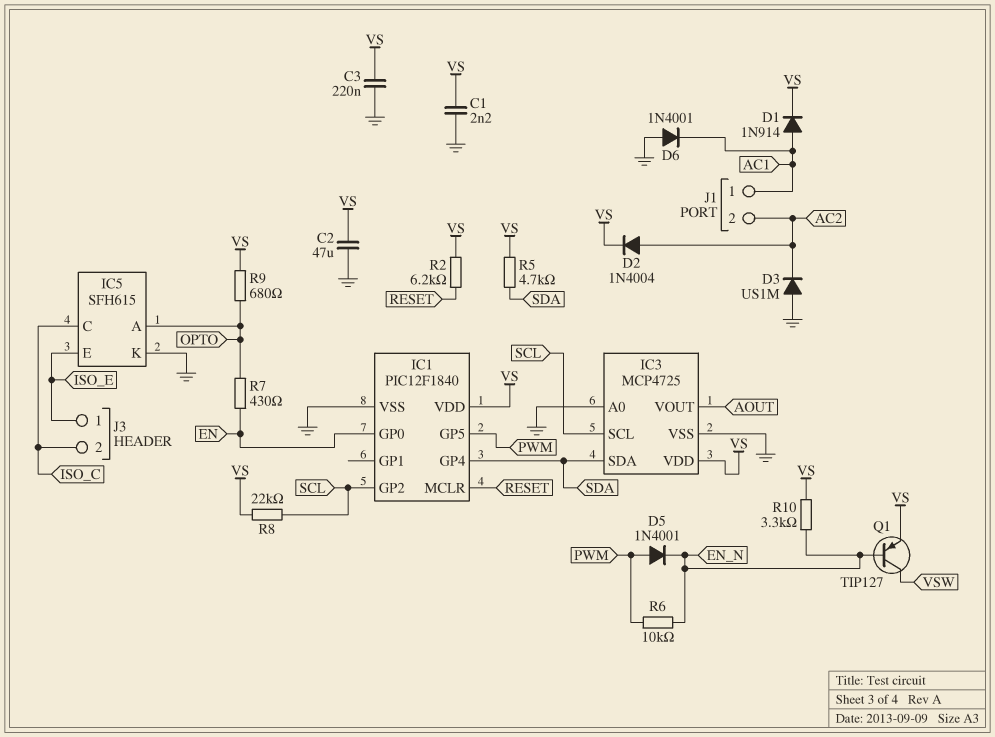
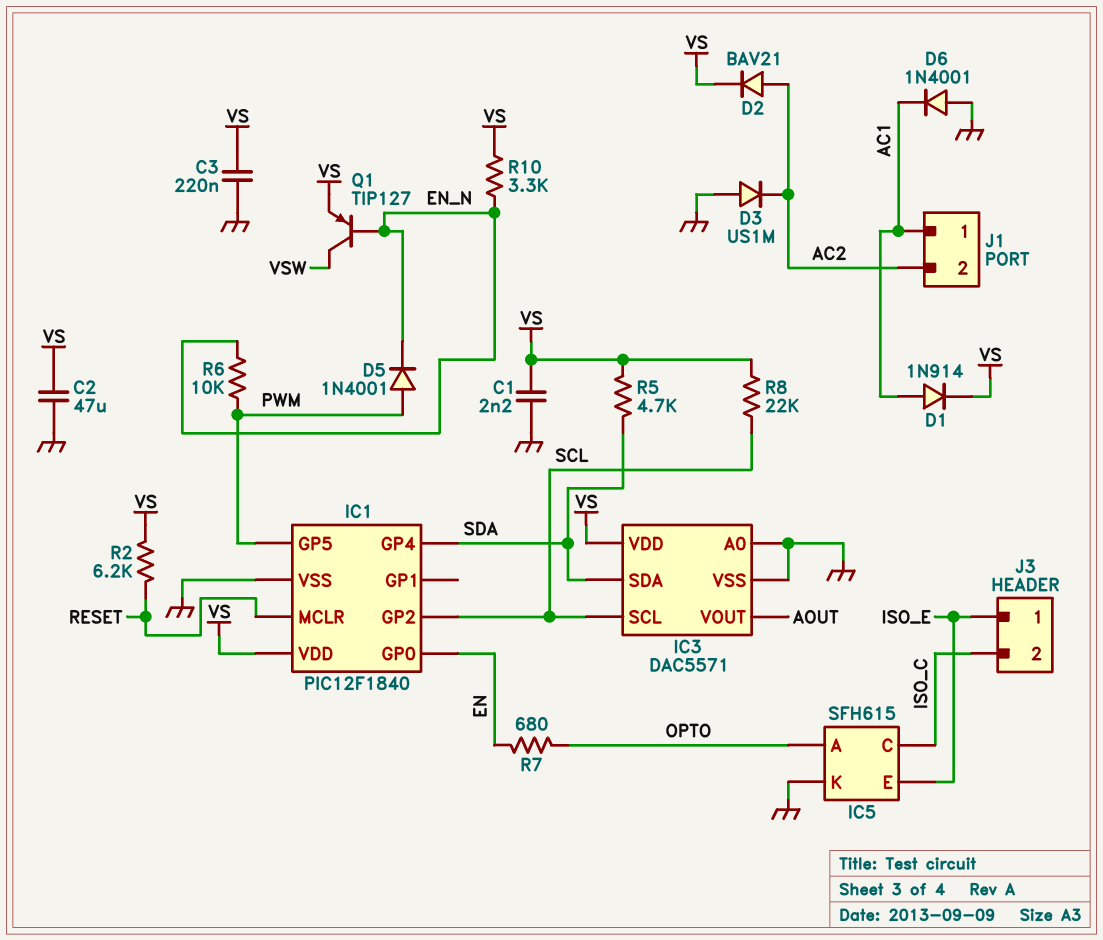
D2: diode 1N4004 (A AC2, K VS) -> diode BAV21 (A AC2, K VS)
IC3: MCP4725 -> DAC5571
R7: 430 (EN, OPTO) -> 680 (EN, OPTO)
R9: 680 (OPTO, VS) -> none

